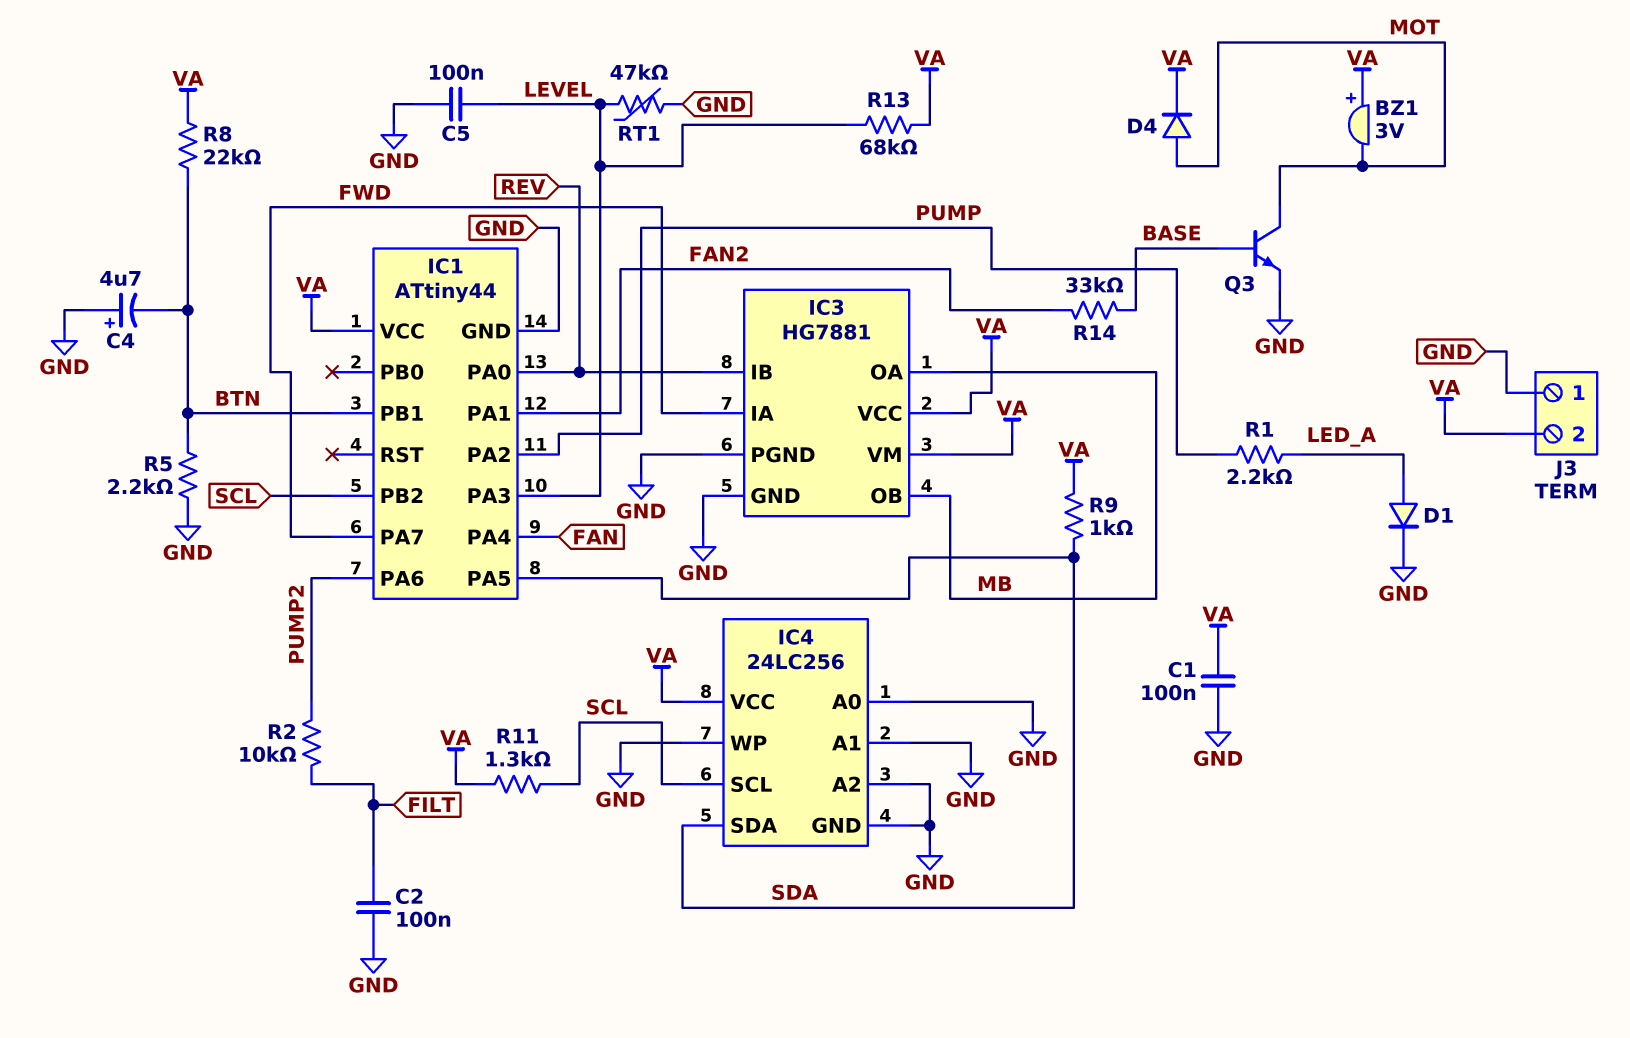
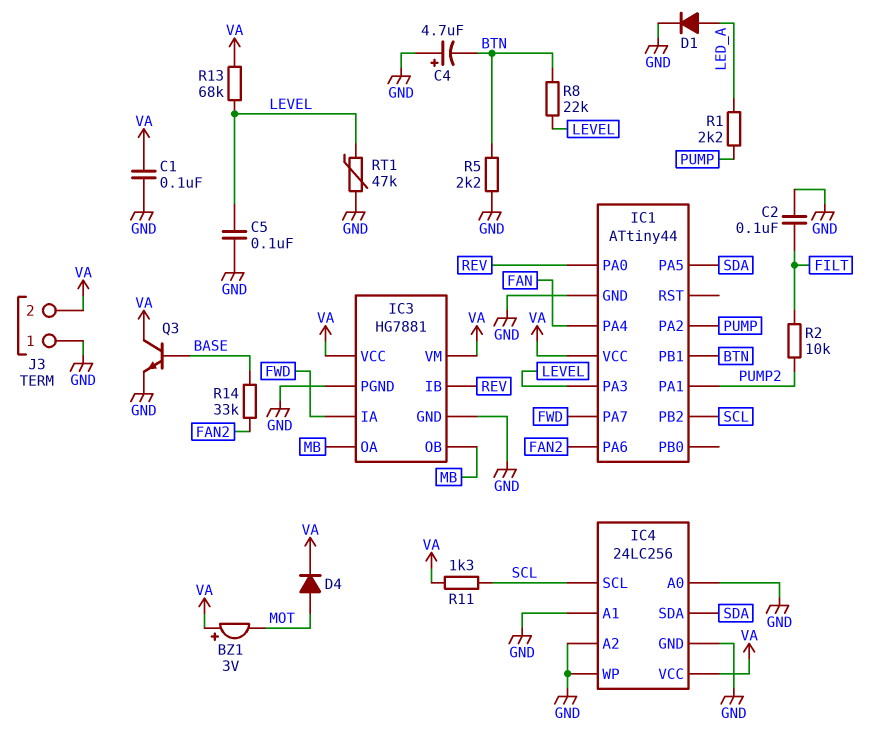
IC1 pin PA1: FAN2 -> PUMP2
IC1 pin PA6: PUMP2 -> FAN2
Q3: NPN (B BASE, C MOT, E GND) -> NPN (B BASE, C VA, E GND)
R8: 22k (BTN, VA) -> 22k (BTN, LEVEL)
R9: 1k (SDA, VA) -> none

